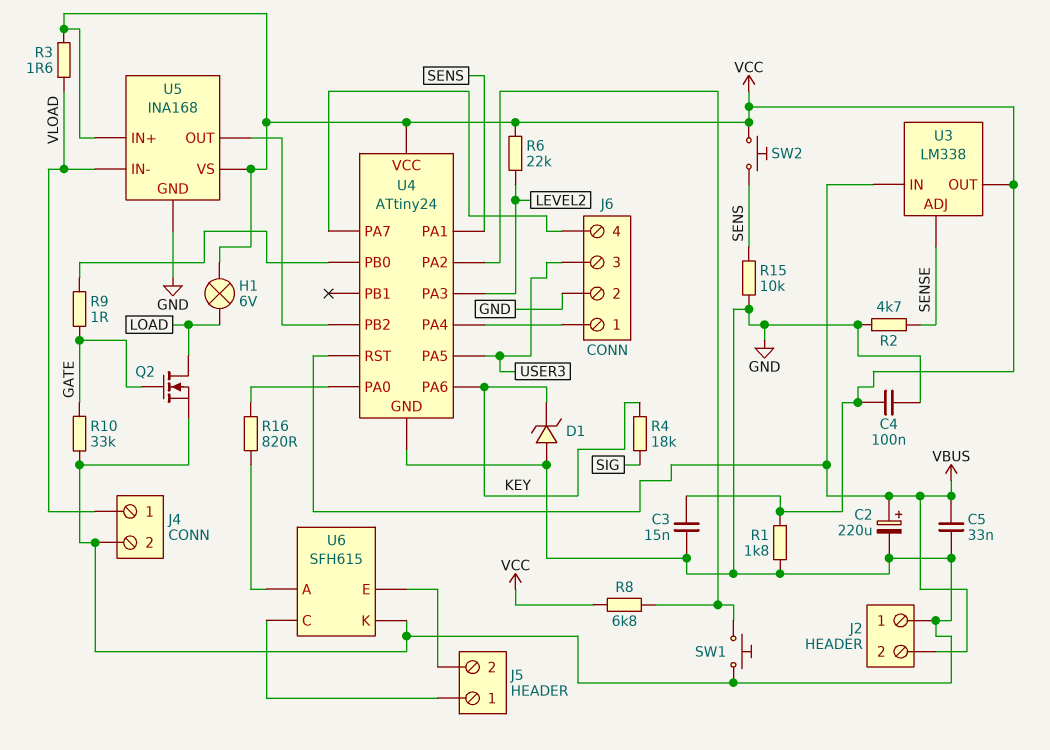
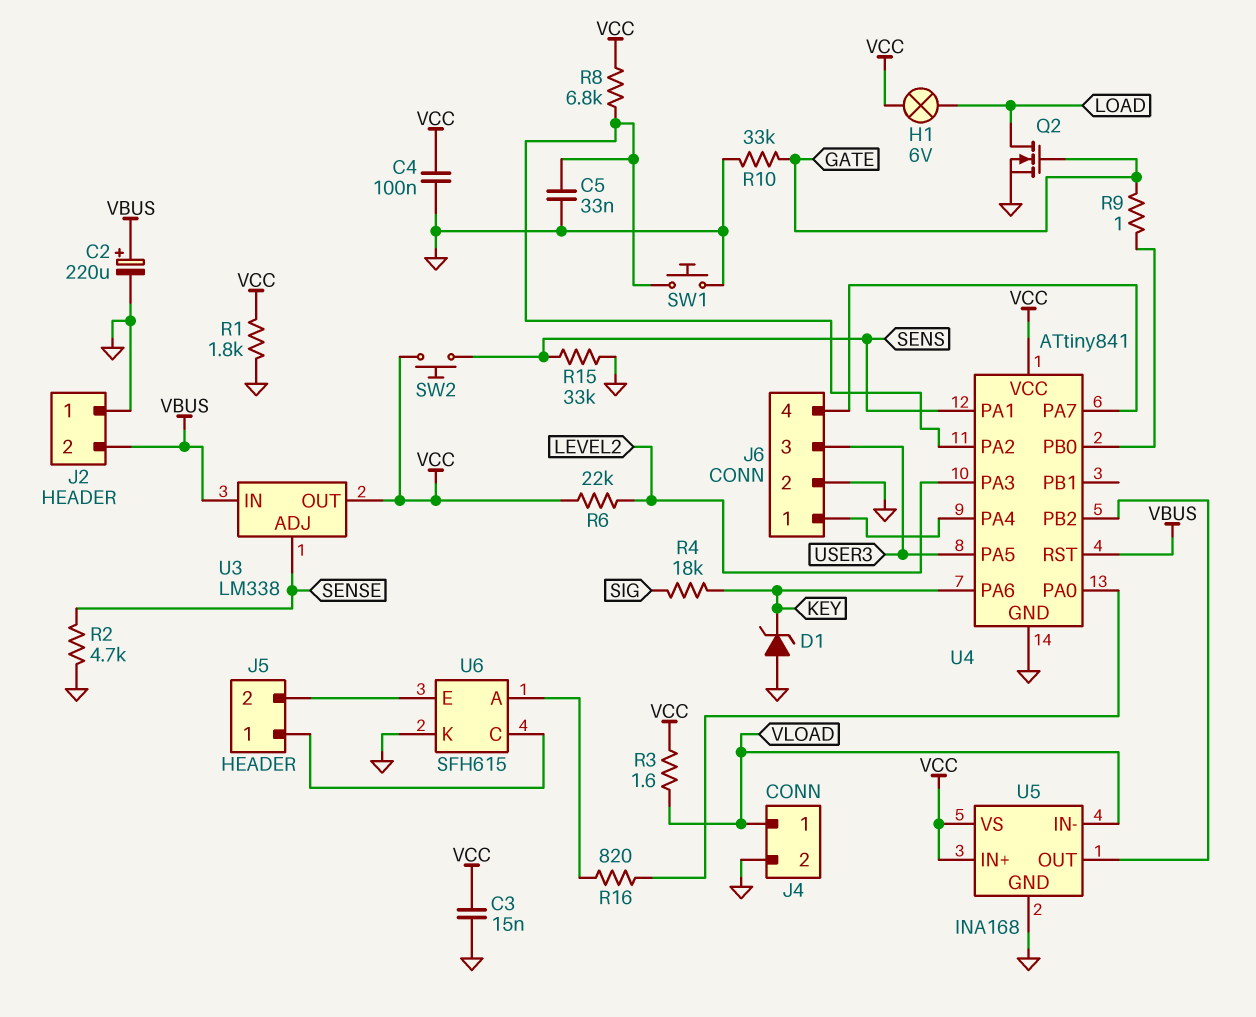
C5: 33nF (GND, VBUS) -> 33nF (GND, U4/PA2)
R15: 10k (GND, SENS) -> 33k (GND, SENS)
U4: ATtiny24 -> ATtiny841

